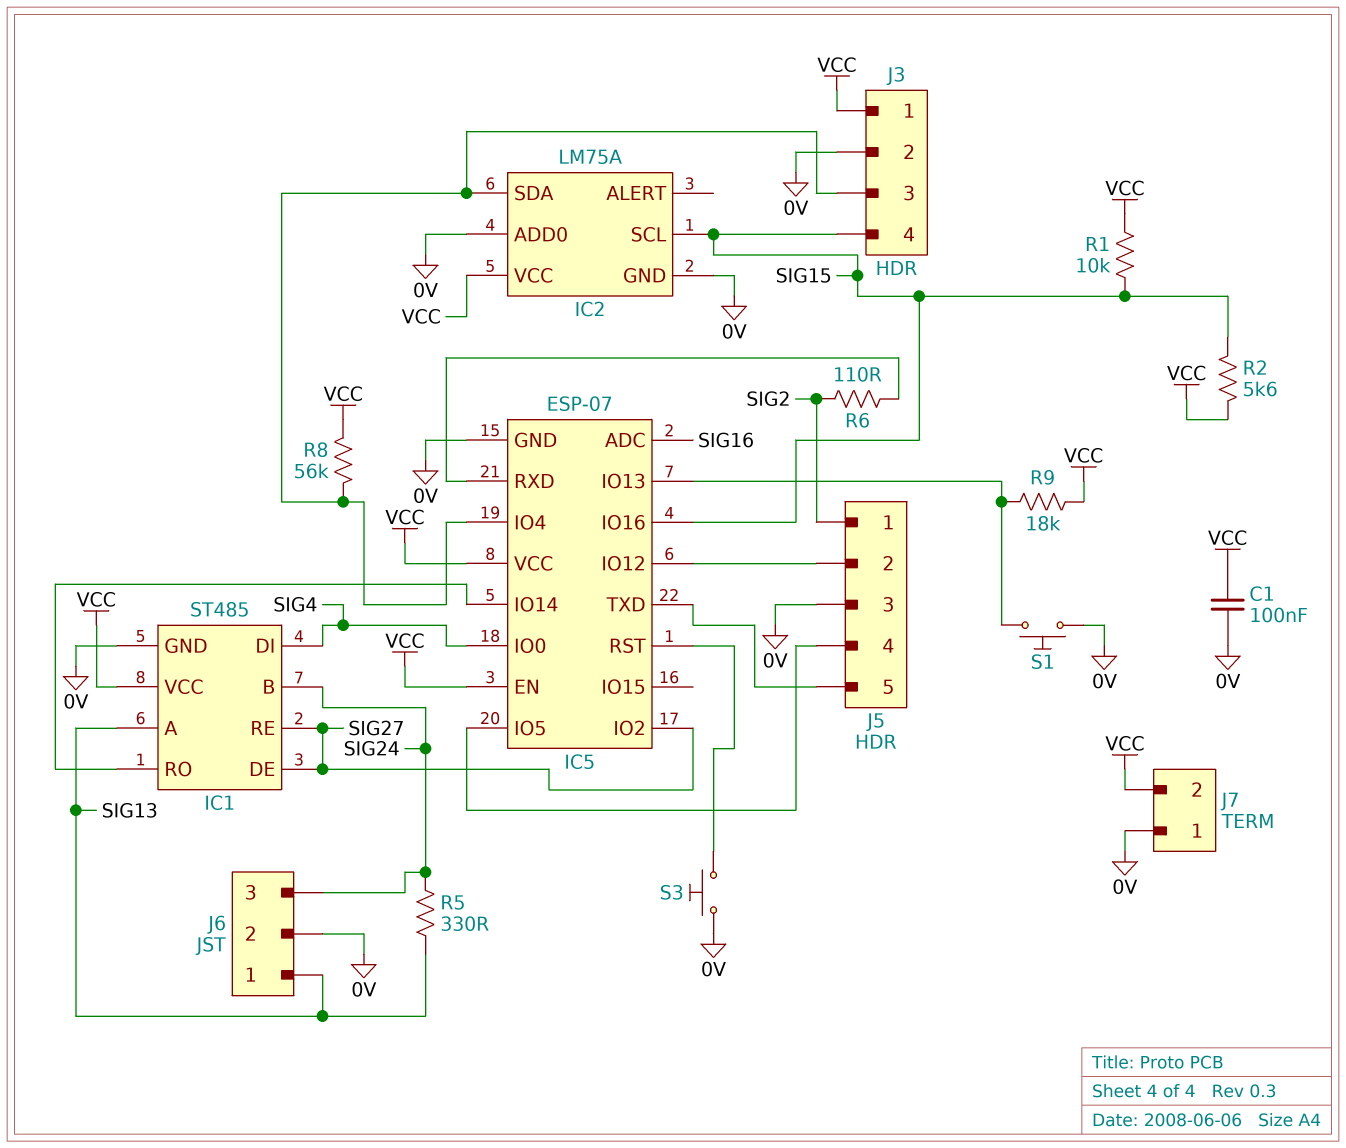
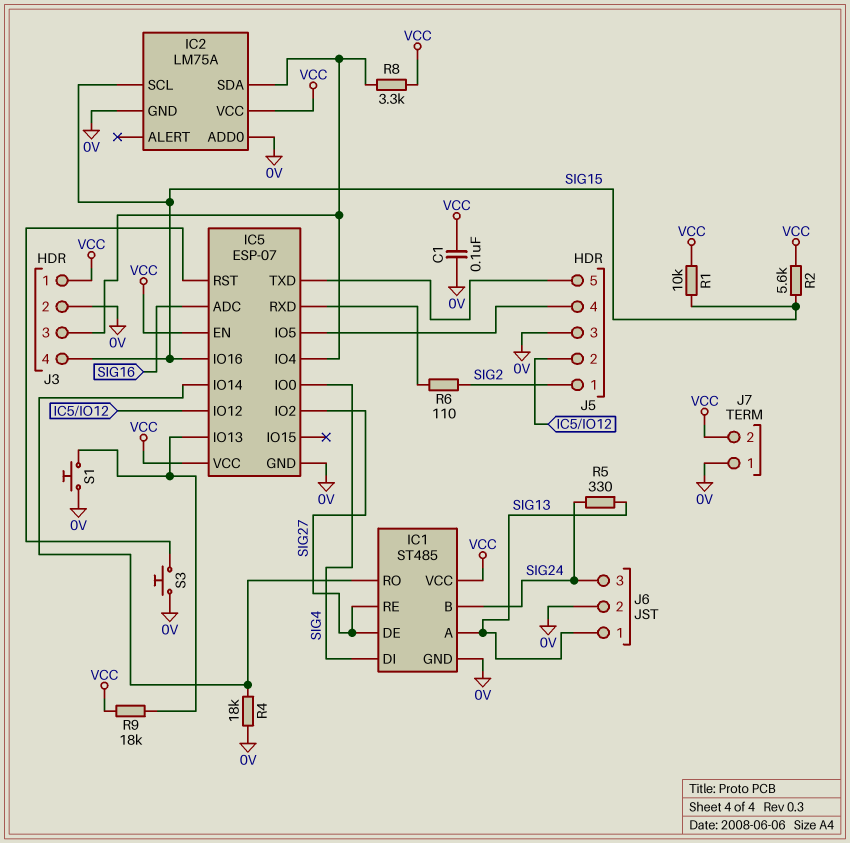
R4: none -> 18k (0V, IC1/RO)
R8: 56k (IC2/SDA, VCC) -> 3.3k (IC2/SDA, VCC)

